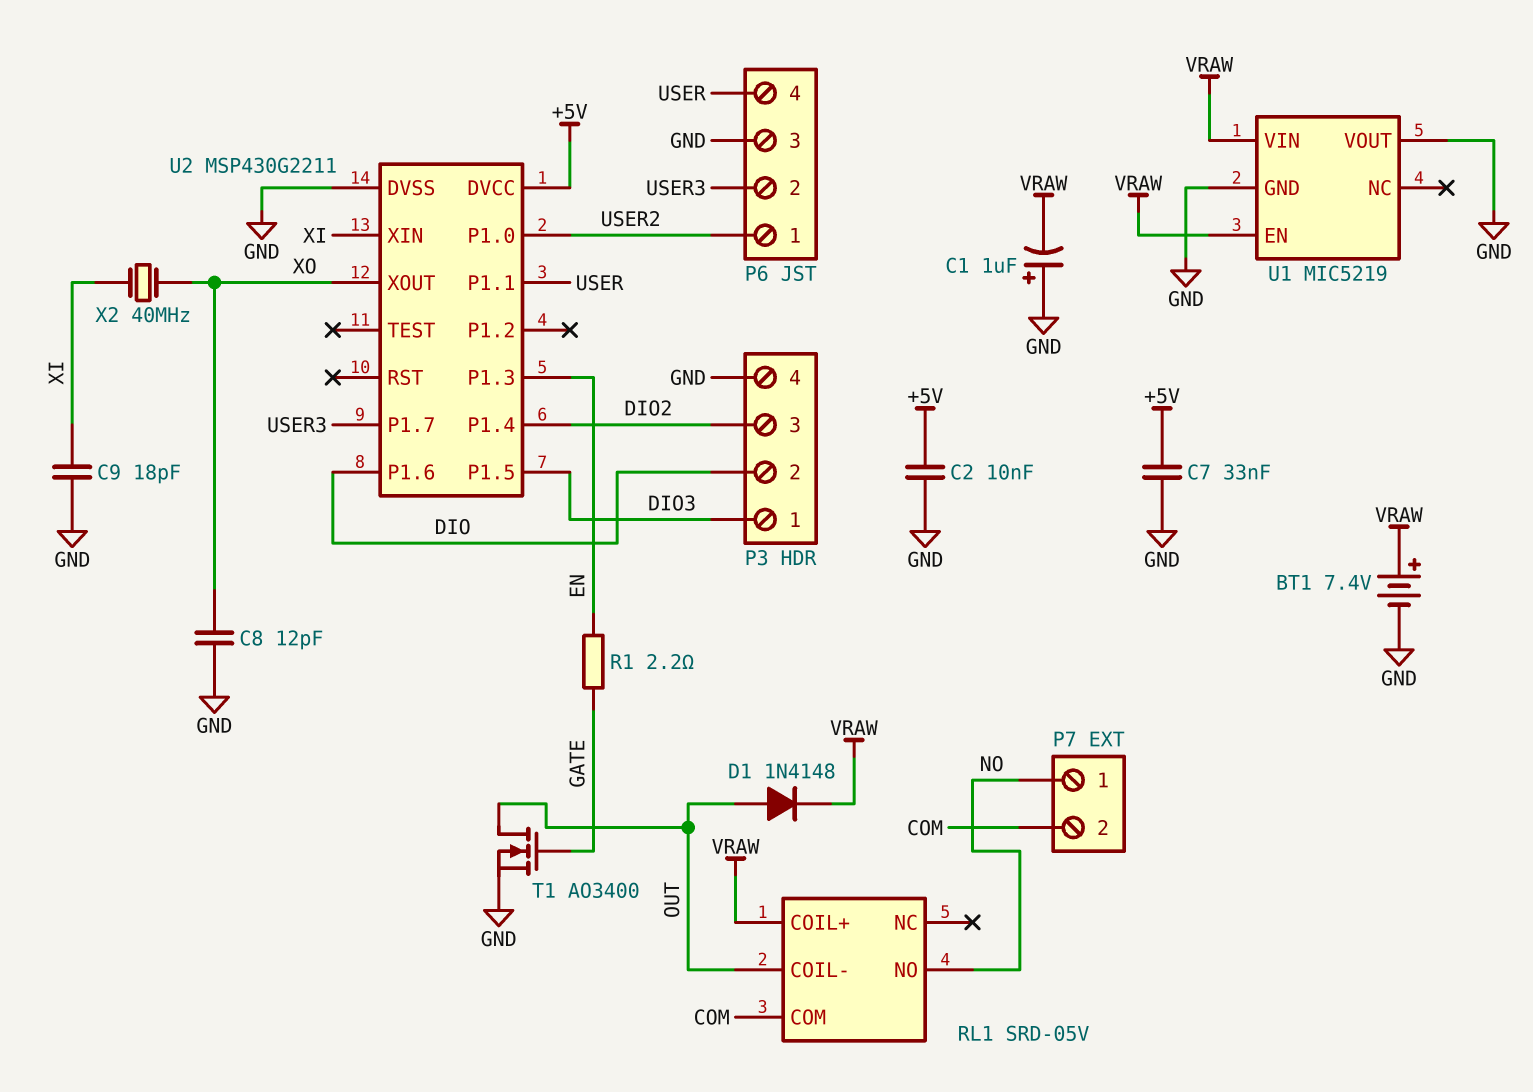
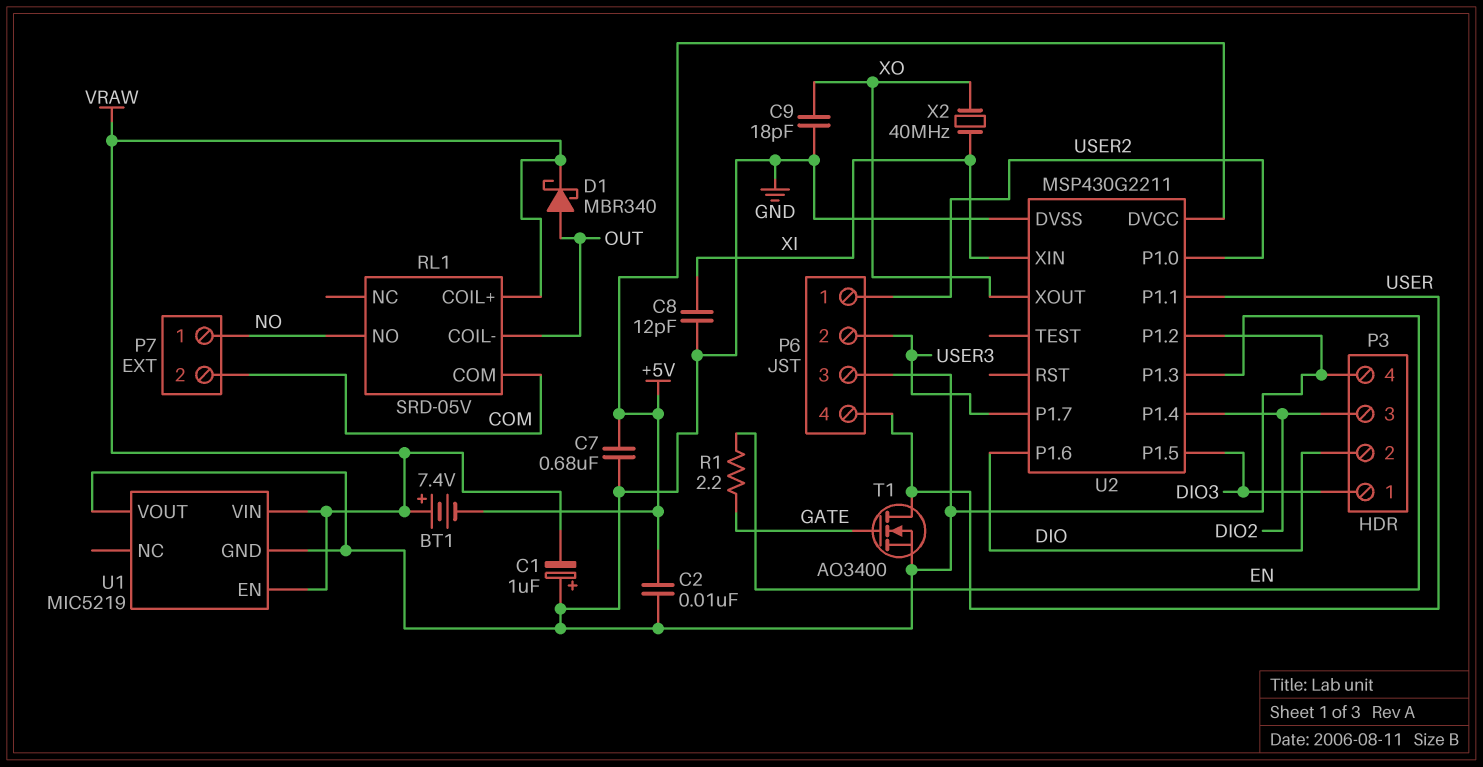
BT1: 7.4V (plus VRAW, minus GND) -> 7.4V (plus VRAW, minus +5V)
C7: 33nF (+5V, GND) -> 680nF (+5V, GND)
C8: 12pF (GND, XO) -> 12pF (GND, XI)
C9: 18pF (GND, XI) -> 18pF (GND, XO)
D1: diode 1N4148 (A OUT, K VRAW) -> schottky MBR340 (A OUT, K VRAW)
T1: NMOS AO3400 (G GATE, D OUT, S GND) -> NMOS AO3400 (G GATE, D USER, S GND)
U2 pin P1.2: none -> GND

